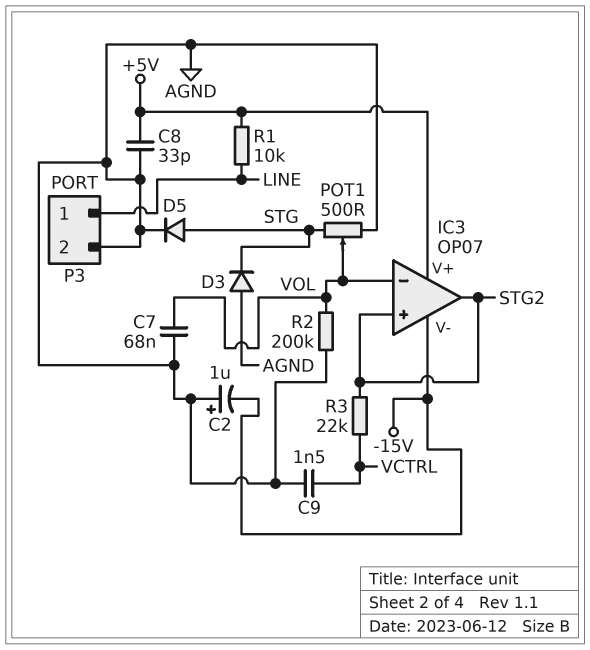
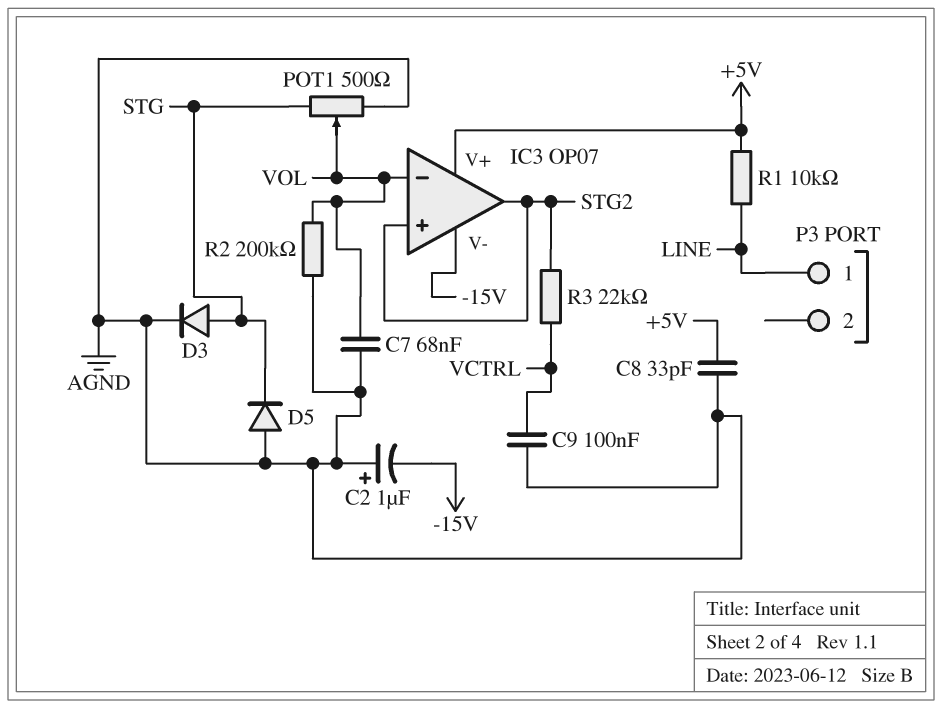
C9: 1.5nF (AGND, VCTRL) -> 100nF (AGND, VCTRL)
D3: diode (A AGND, K STG) -> diode (A STG, K AGND)
D5: diode (A STG, K AGND) -> diode (A AGND, K STG)
P3 pin 2: AGND -> none

